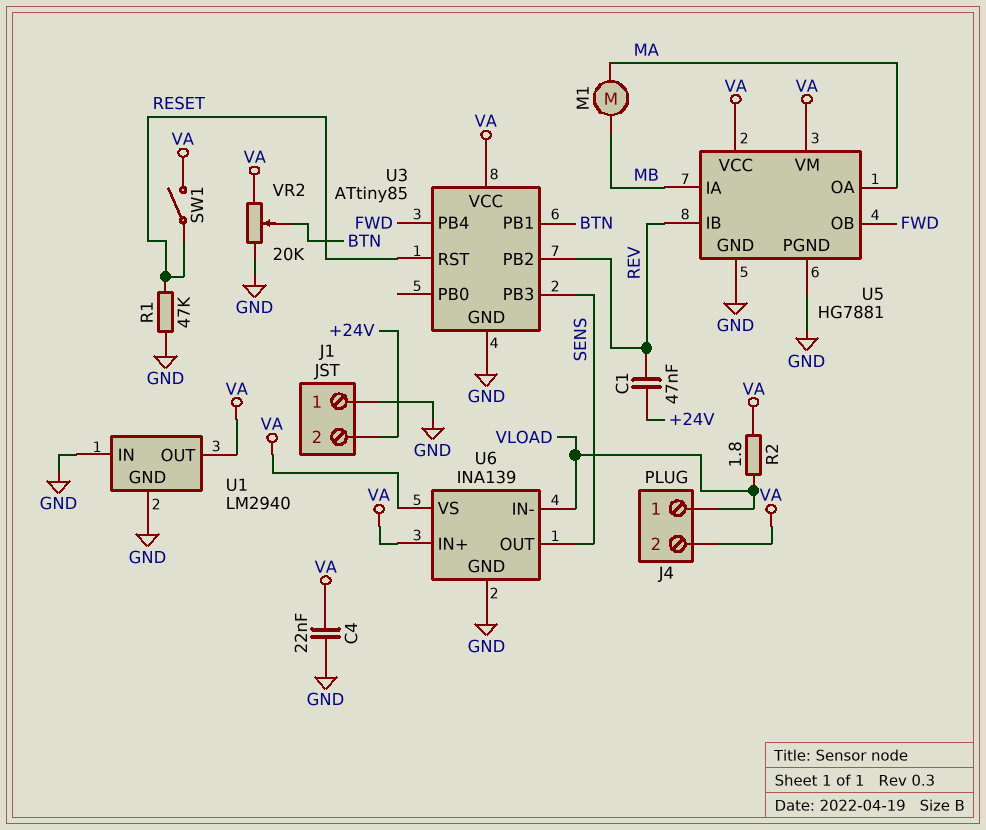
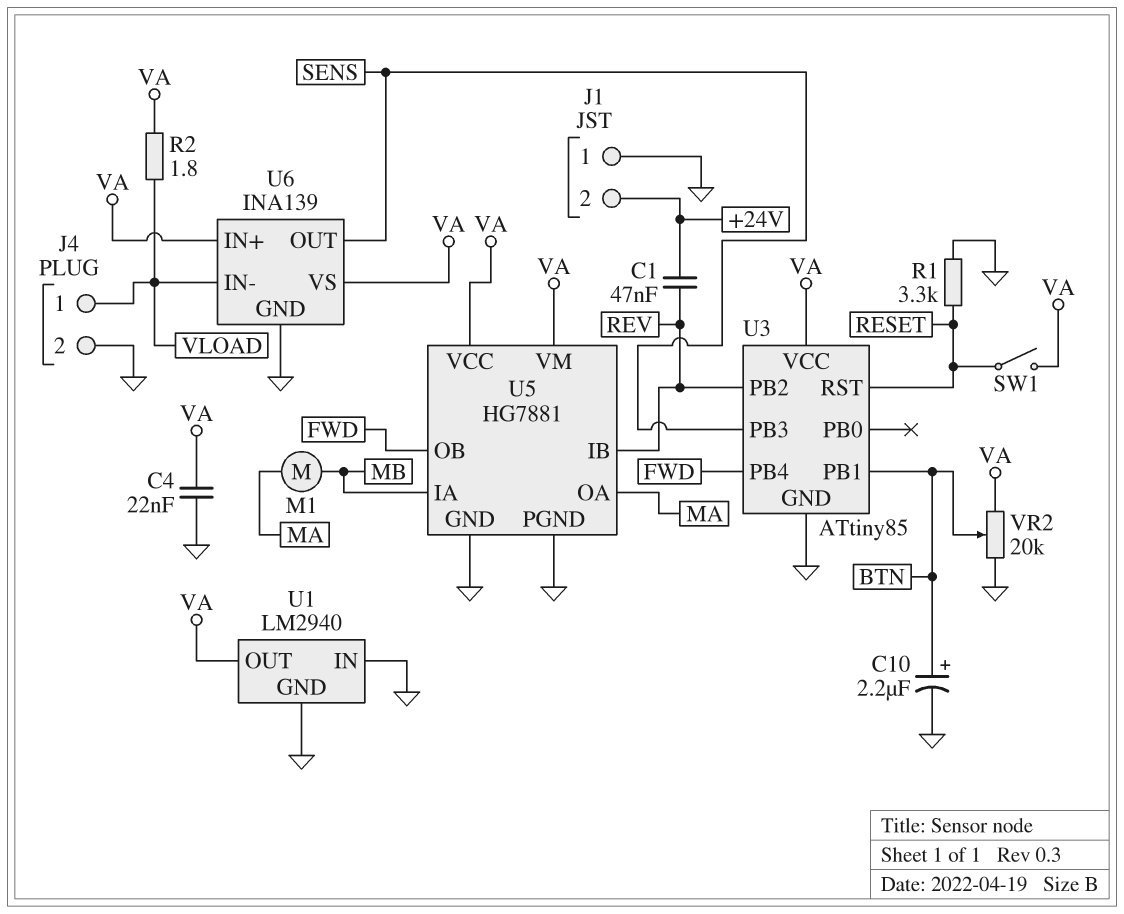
C10: none -> 2.2uF (plus BTN, minus GND)
J4 pin 2: VA -> GND
R1: 47k (GND, RESET) -> 3.3k (GND, RESET)

